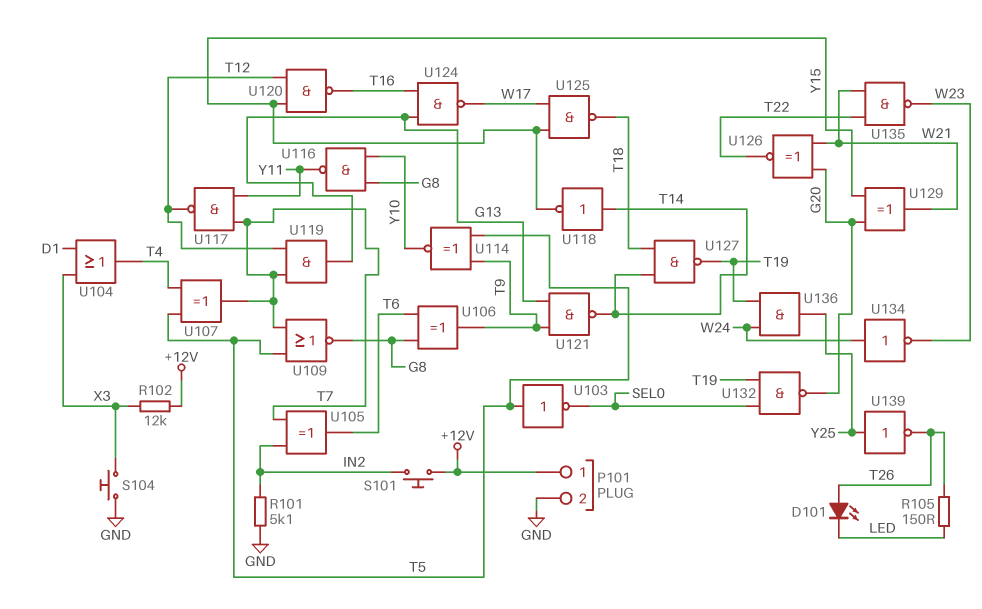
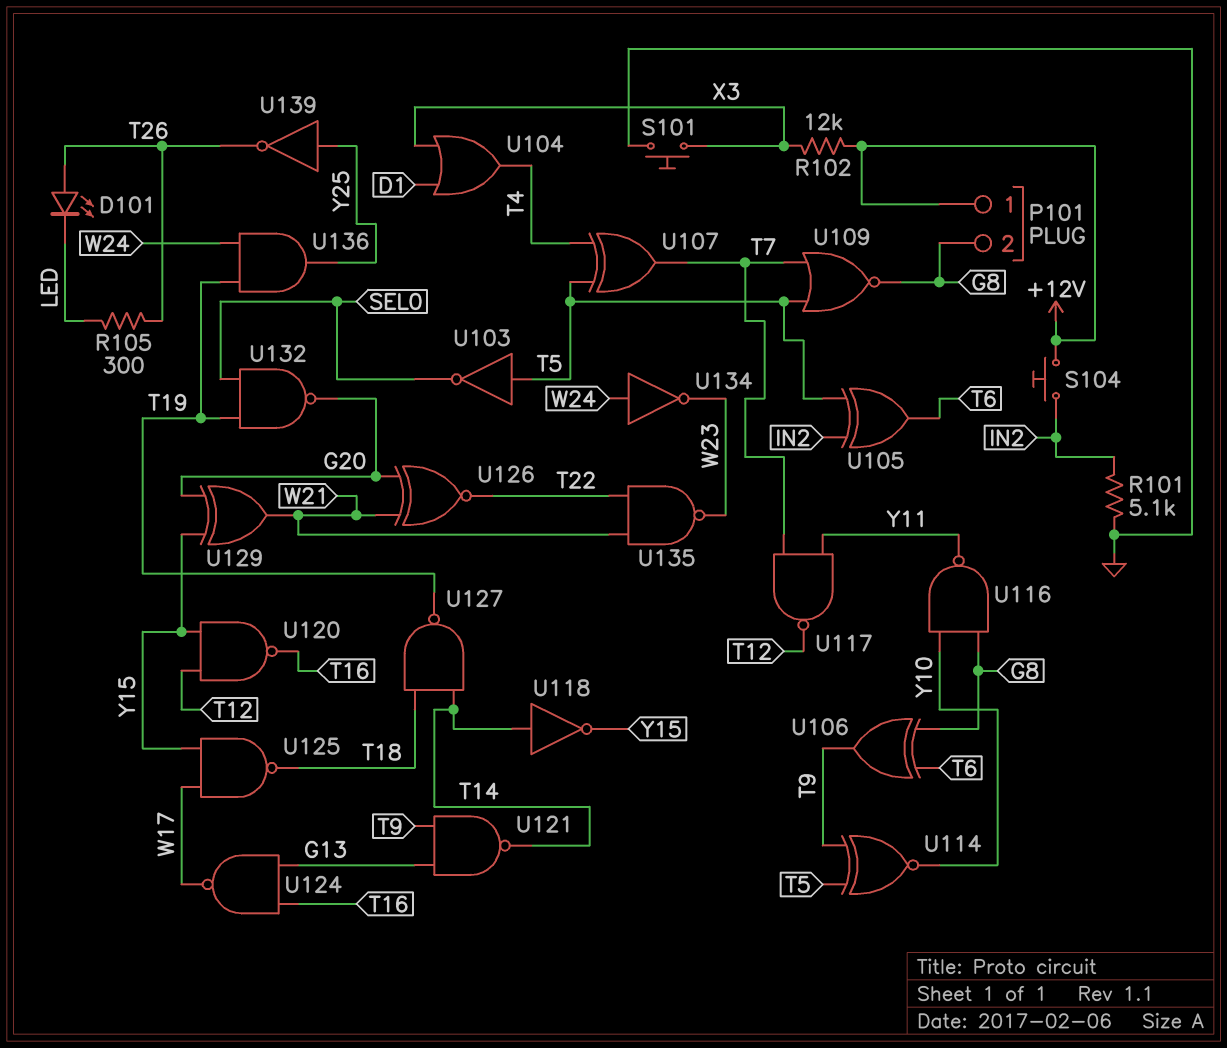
P101 pin 2: GND -> G8
R105: 150 (LED, T26) -> 300 (LED, T26)
S101: button (+12V, IN2) -> button (GND, X3)
S104: button (GND, X3) -> button (+12V, IN2)
U105: XOR (in IN2, in T7, out T6) -> XOR (in IN2, in T5, out T6)
U119: AND (in T7, in T12, out G13) -> none

